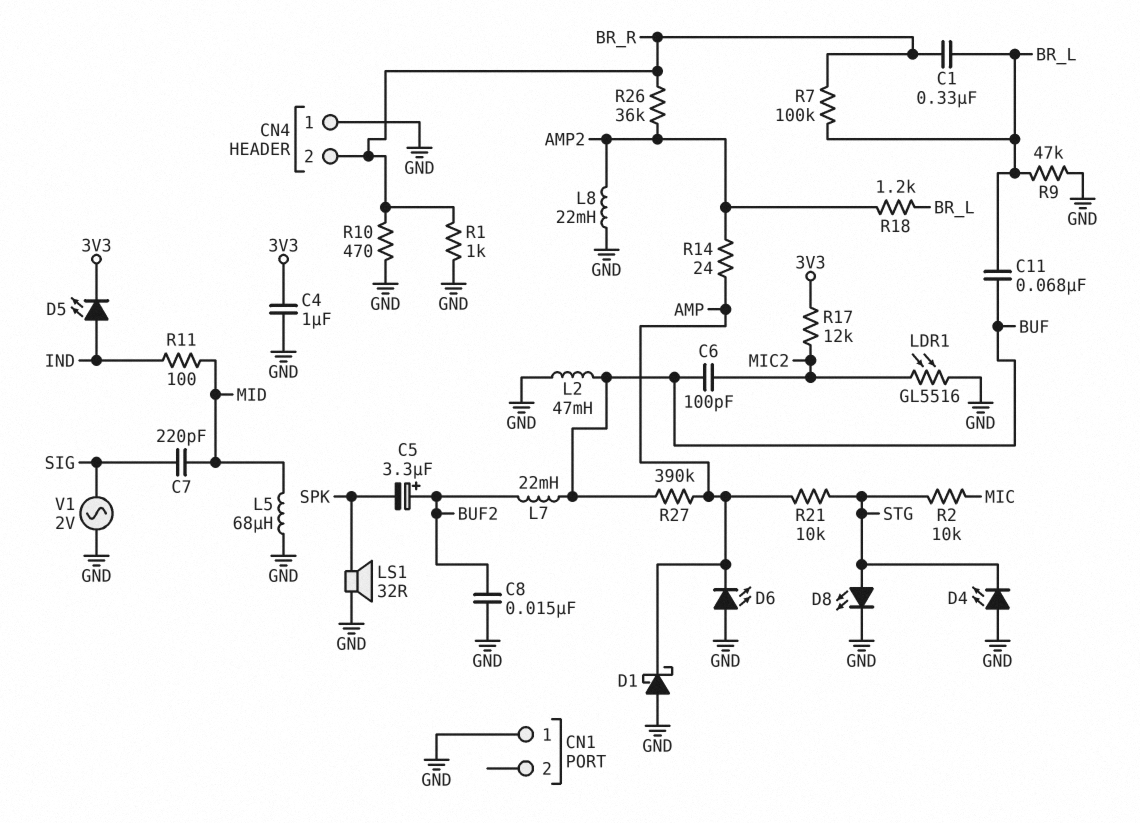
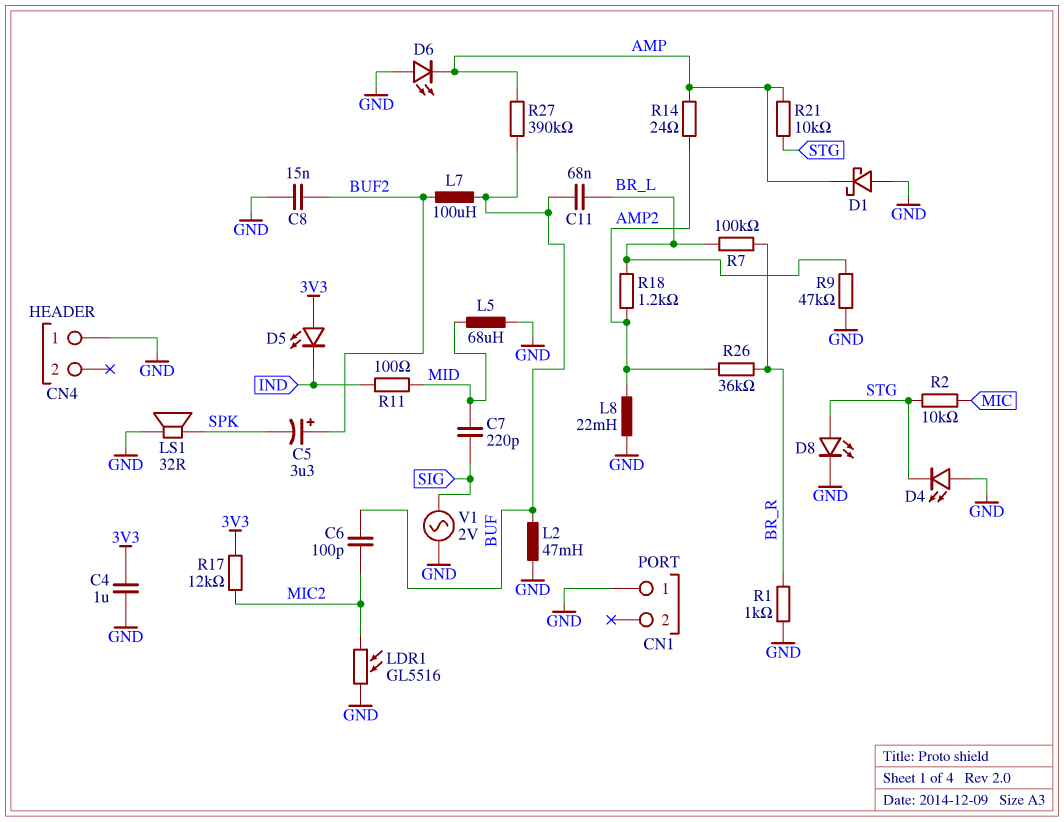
C1: 330nF (BR_L, BR_R) -> none
CN4 pin 2: BR_R -> none
D5: LED (A IND, K 3V3) -> LED (A 3V3, K IND)
L7: 22mH (BUF, BUF2) -> 100uH (BUF, BUF2)
R10: 470 (BR_R, GND) -> none

